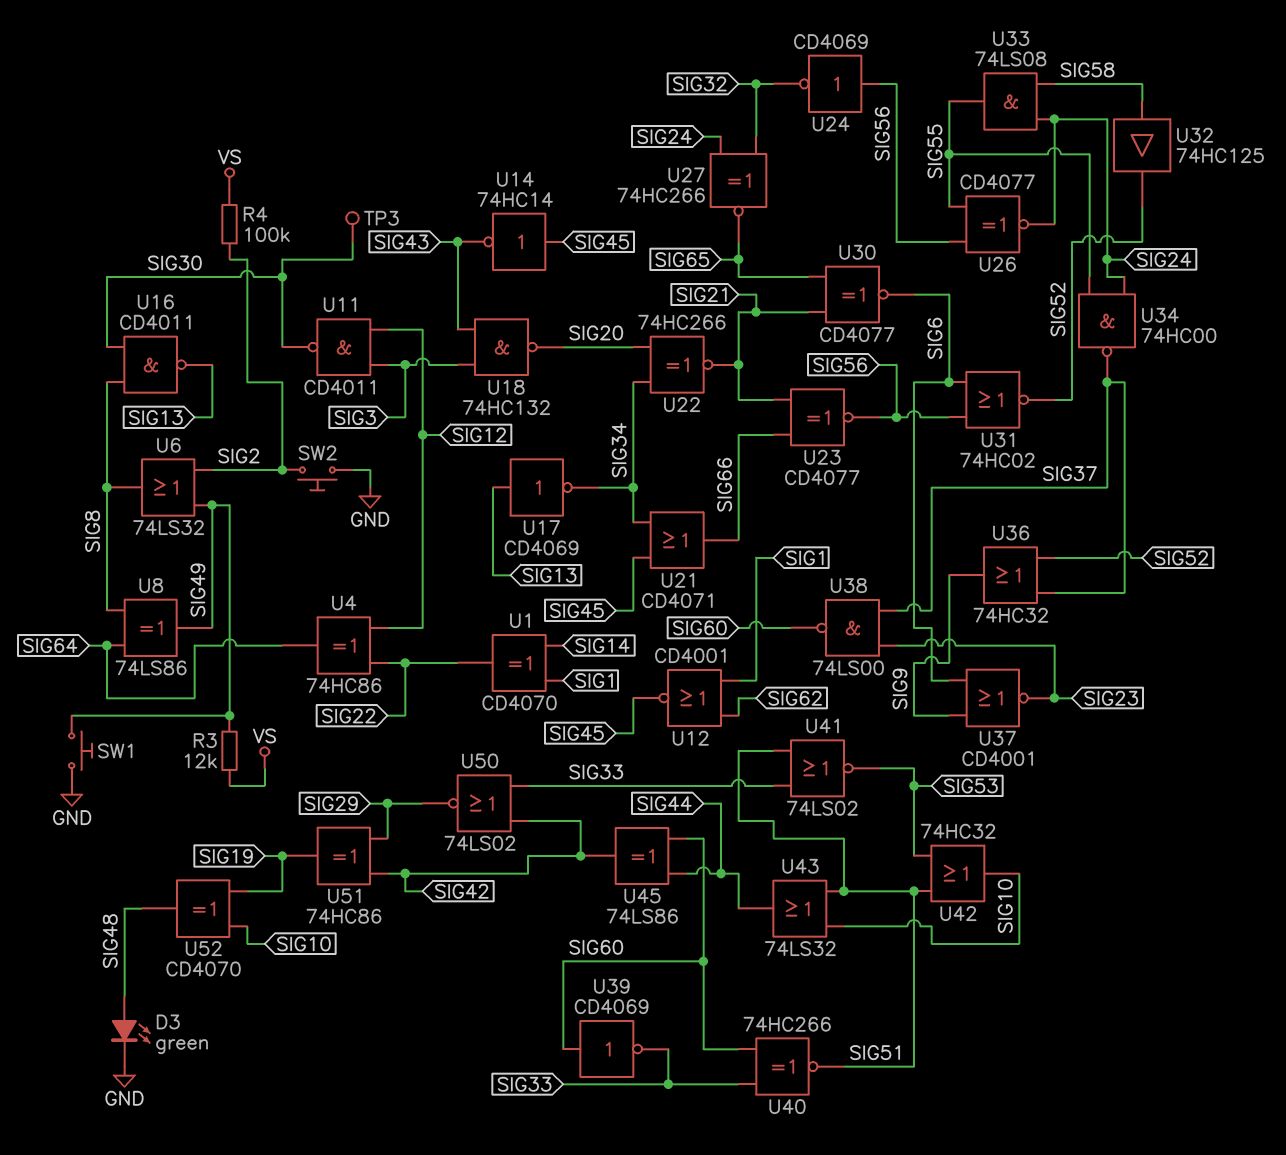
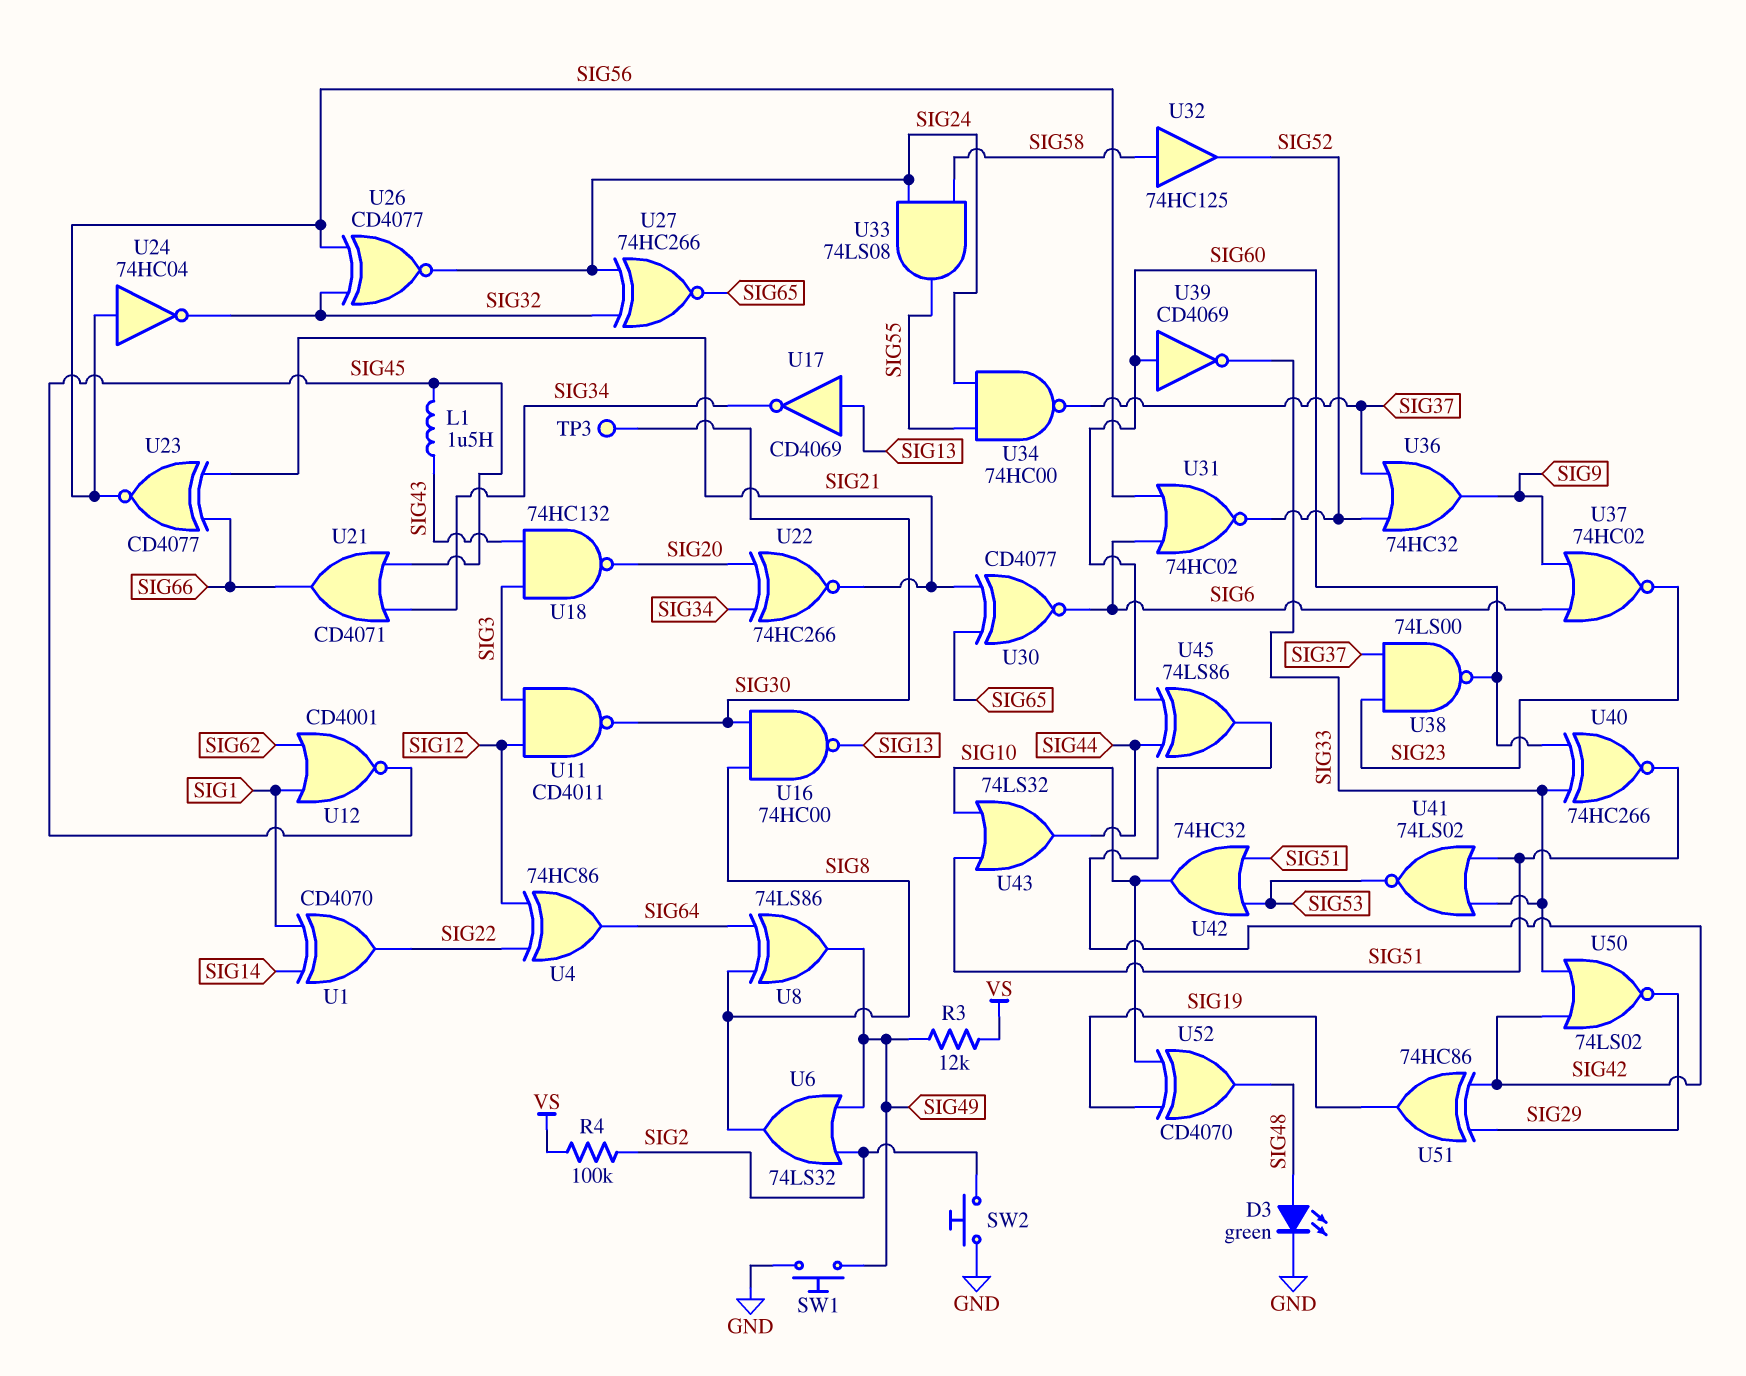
L1: none -> 1.5uH (SIG43, SIG45)
U14: NOT 74HC14 (in SIG45, out SIG43) -> none
U16: NAND CD4011 (in SIG8, in SIG30, out SIG13) -> NAND 74HC00 (in SIG8, in SIG30, out SIG13)
U24: NOT CD4069 (in SIG56, out SIG32) -> NOT 74HC04 (in SIG56, out SIG32)
U26: XNOR CD4077 (in SIG55, in SIG56, out SIG24) -> XNOR CD4077 (in SIG32, in SIG56, out SIG24)
U37: NOR CD4001 (in SIG6, in SIG9, out SIG23) -> NOR 74HC02 (in SIG6, in SIG9, out SIG23)

